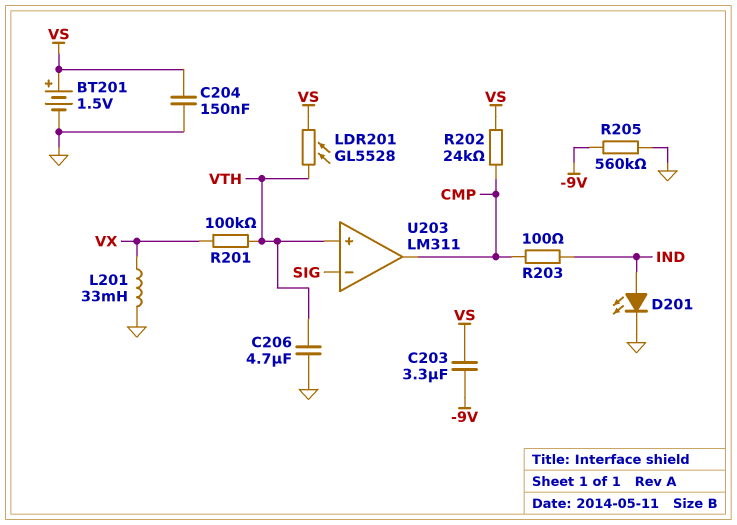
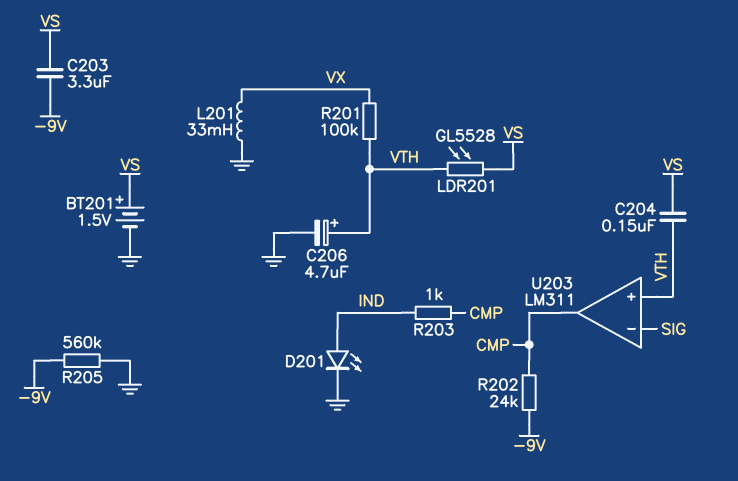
C204: 150nF (GND, VS) -> 150nF (VS, VTH)
C206: 4.7uF (GND, VTH) -> 4.7uF (plus VTH, minus GND)
R202: 24k (CMP, VS) -> 24k (-9V, CMP)
R203: 100 (CMP, IND) -> 1k (CMP, IND)

